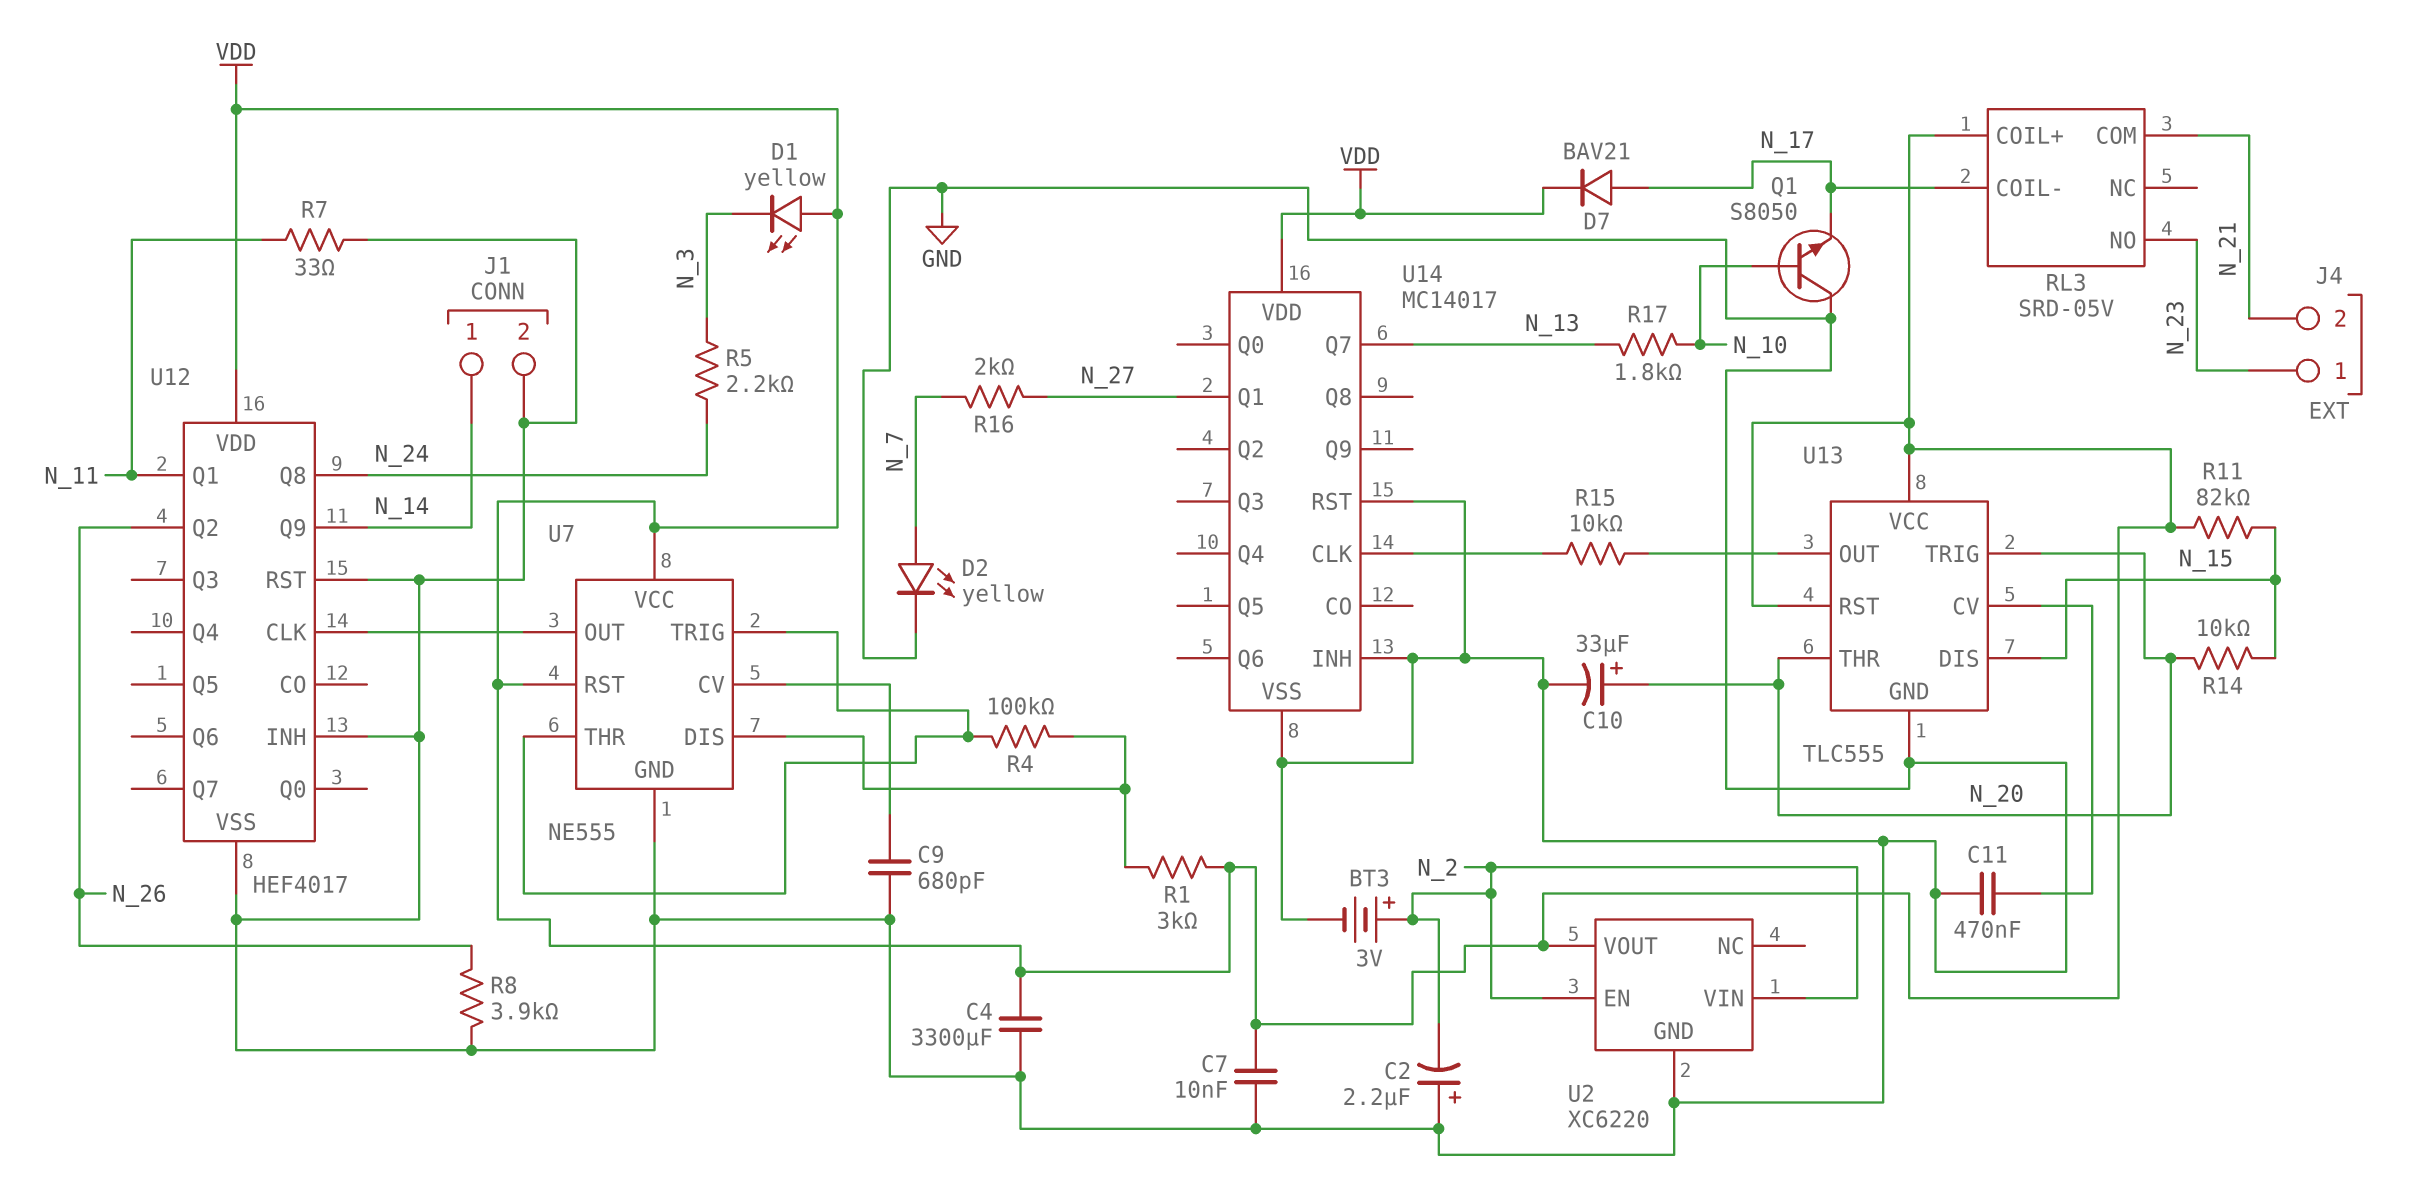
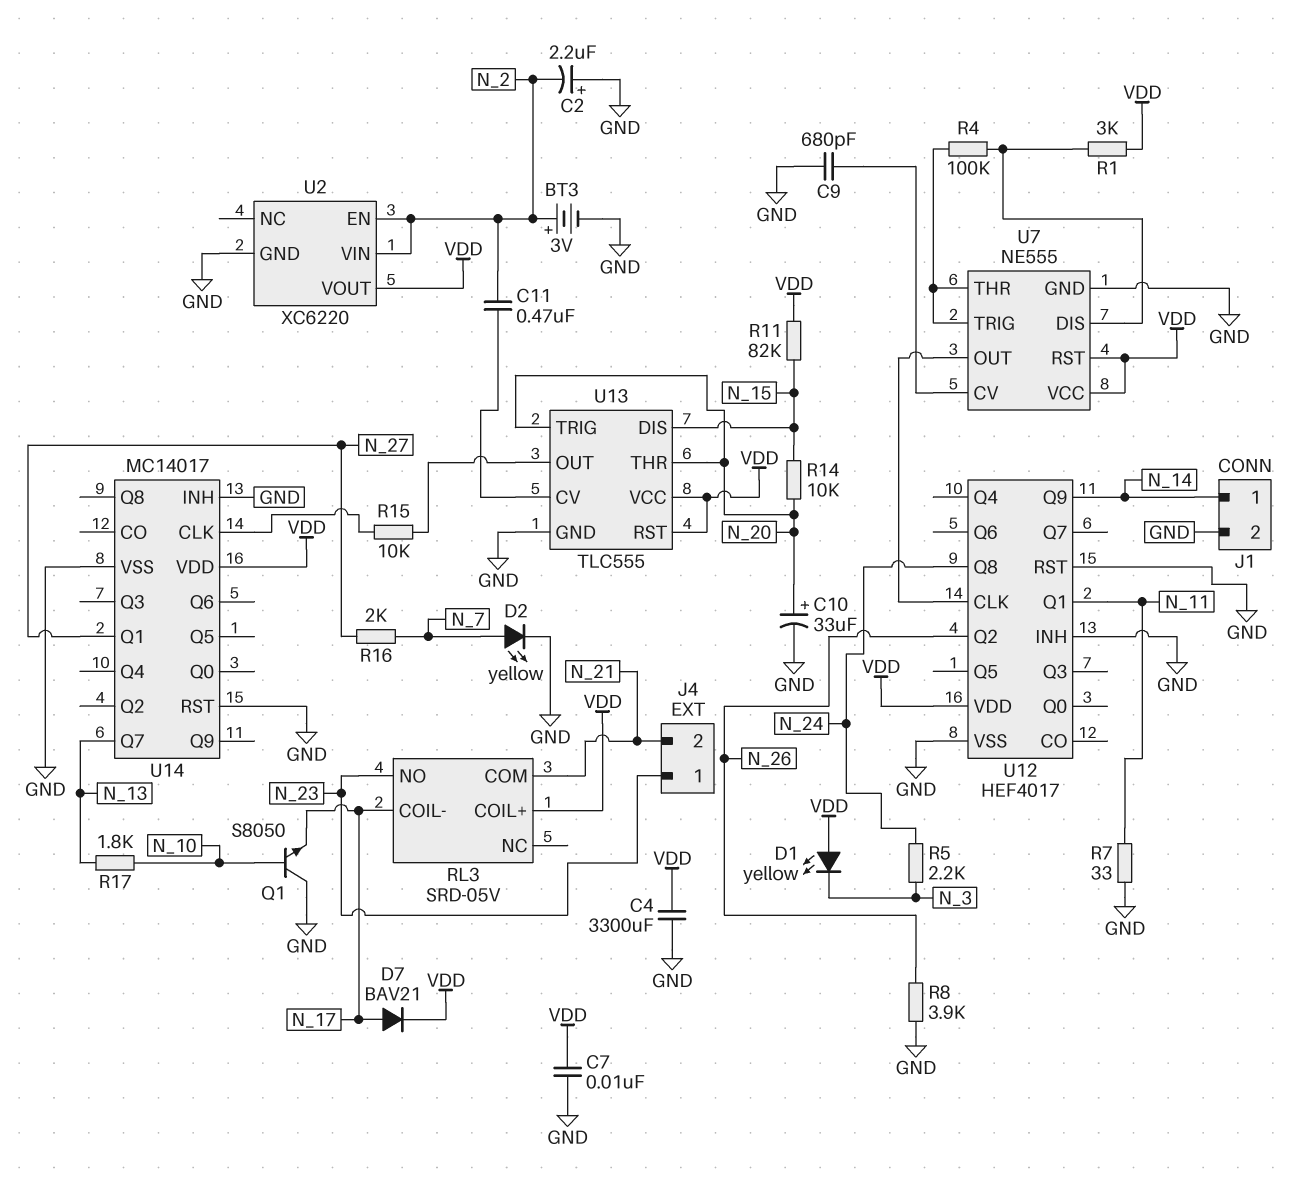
C11: 470nF (GND, U13/CV) -> 470nF (N_2, U13/CV)

